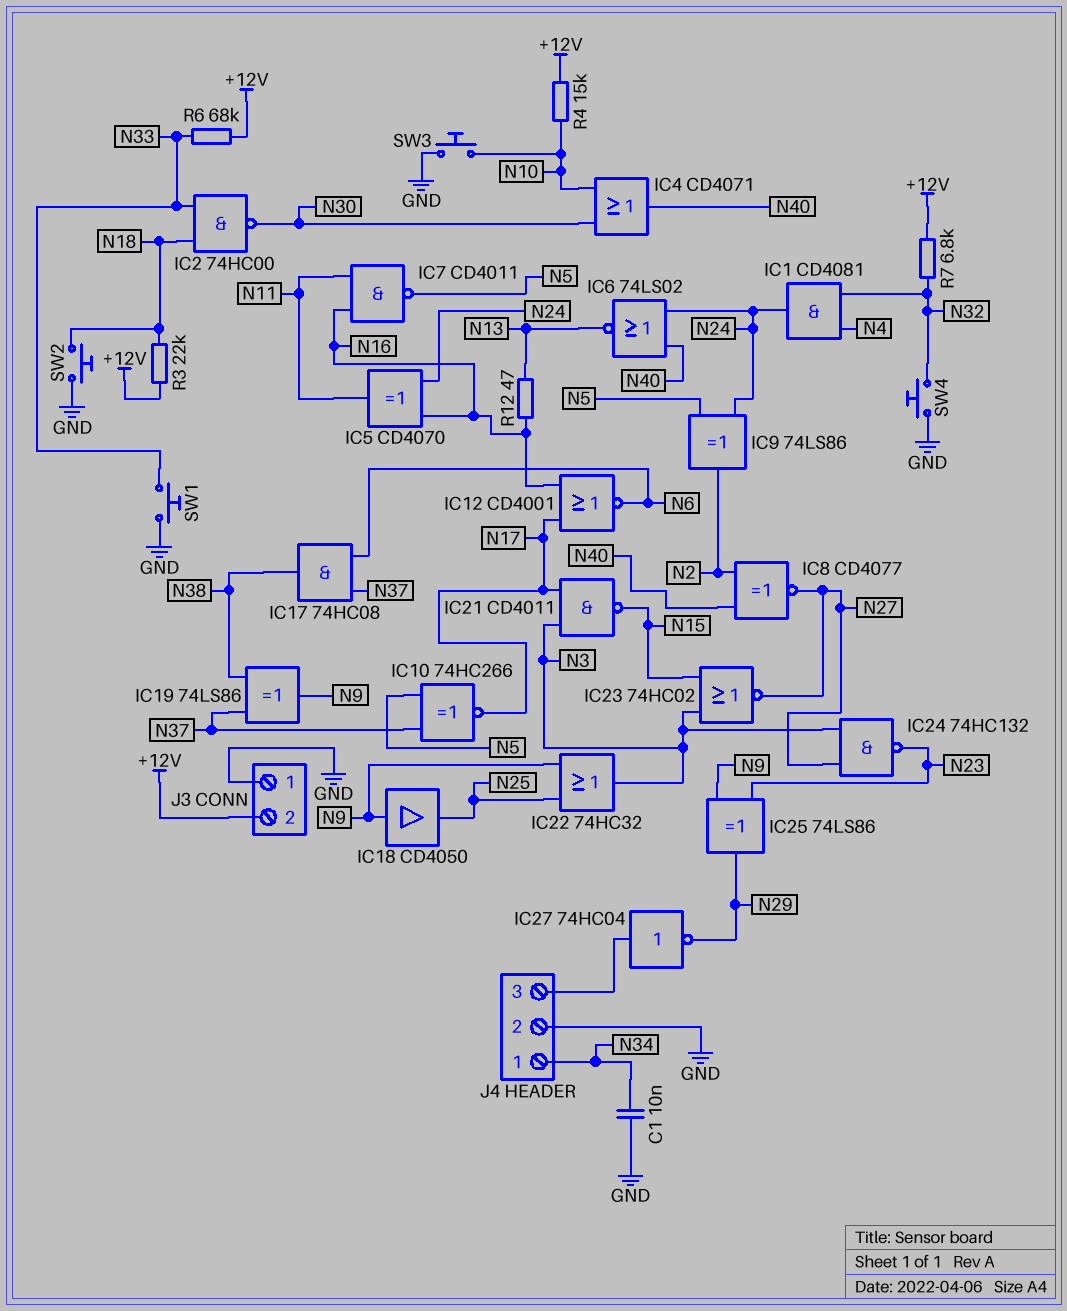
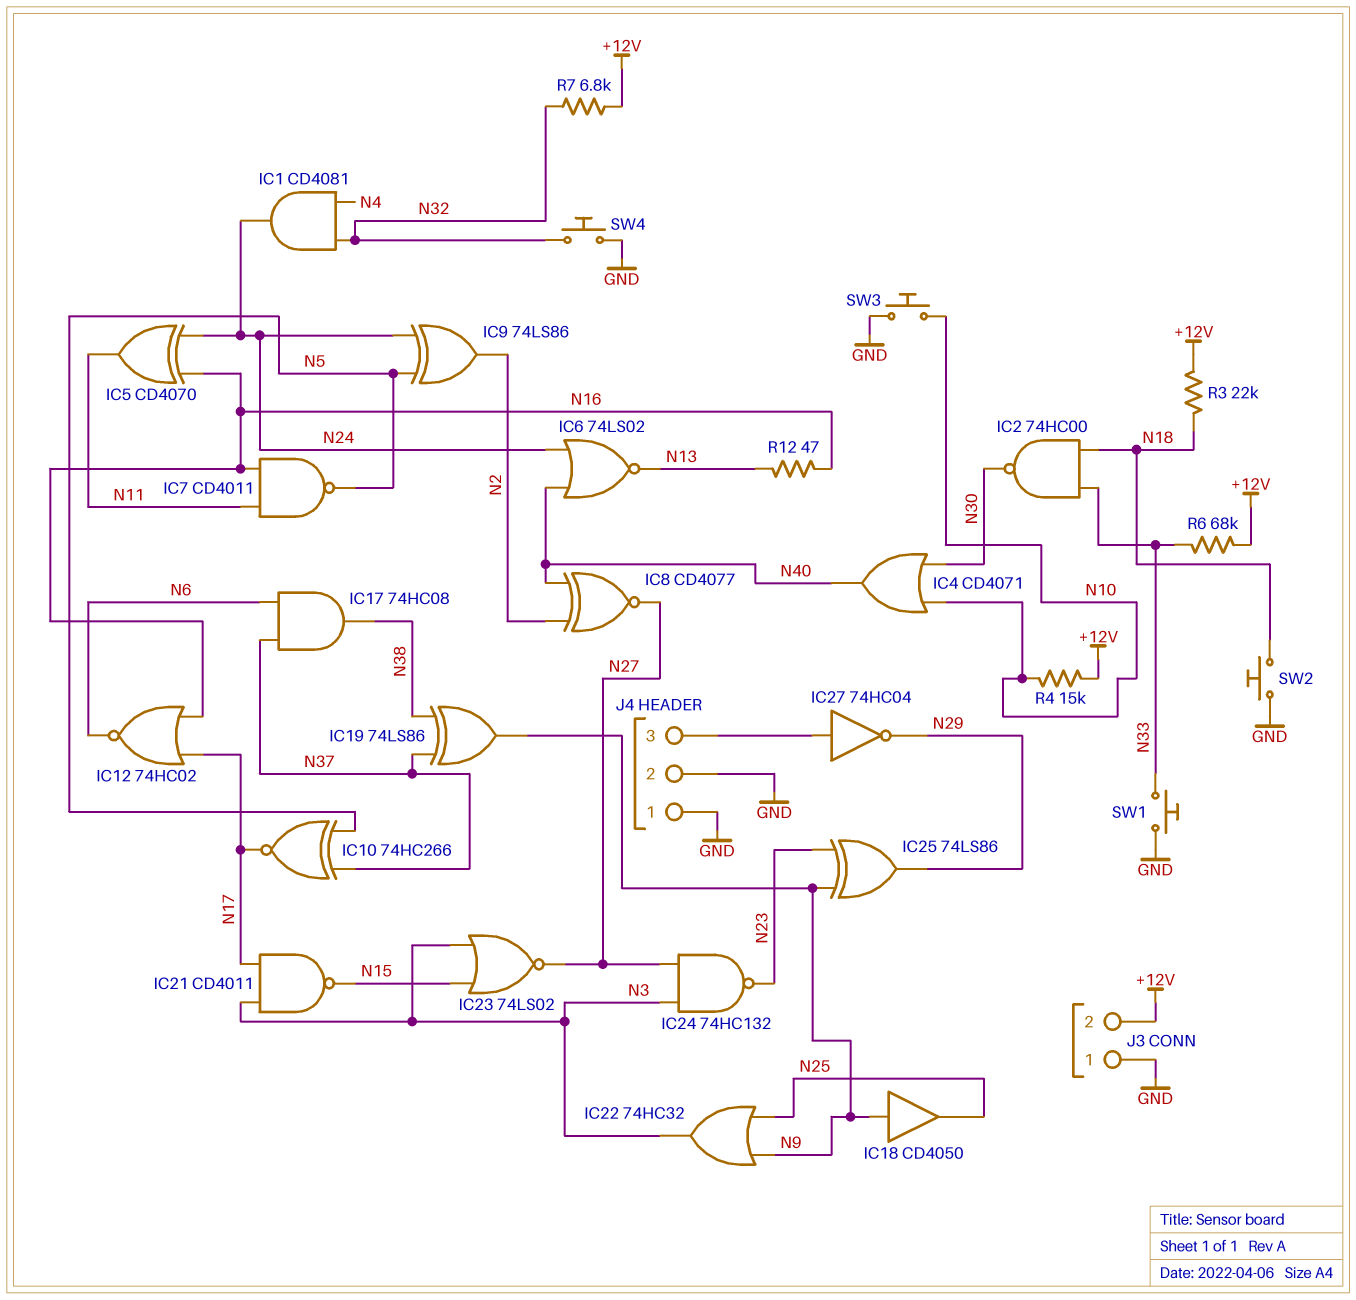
C1: 10nF (GND, N34) -> none
IC12: NOR CD4001 (in N16, in N17, out N6) -> NOR 74HC02 (in N16, in N17, out N6)
IC23: NOR 74HC02 (in N3, in N15, out N27) -> NOR 74LS02 (in N3, in N15, out N27)
J4 pin 1: N34 -> GND

